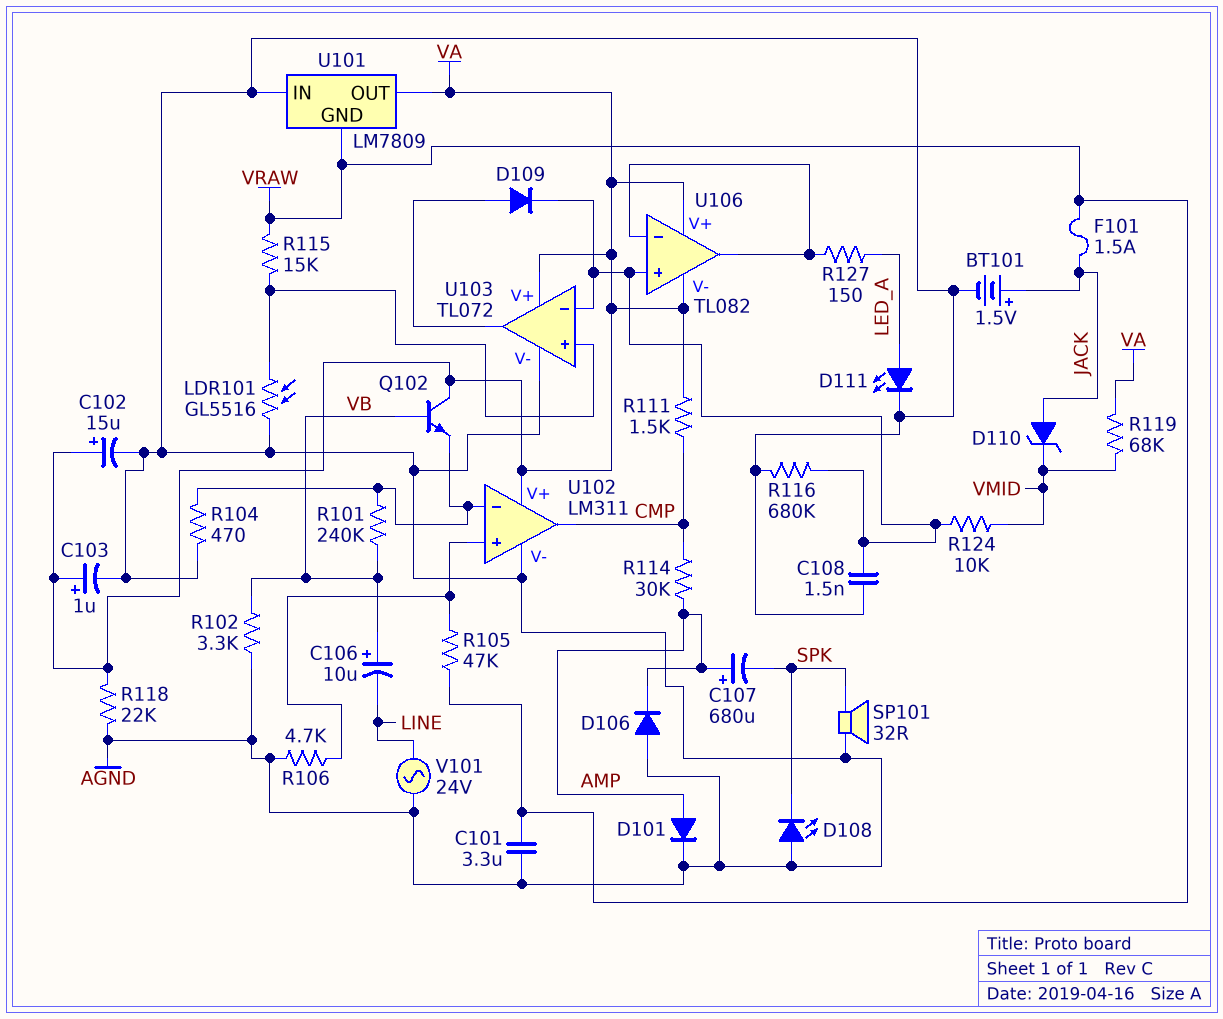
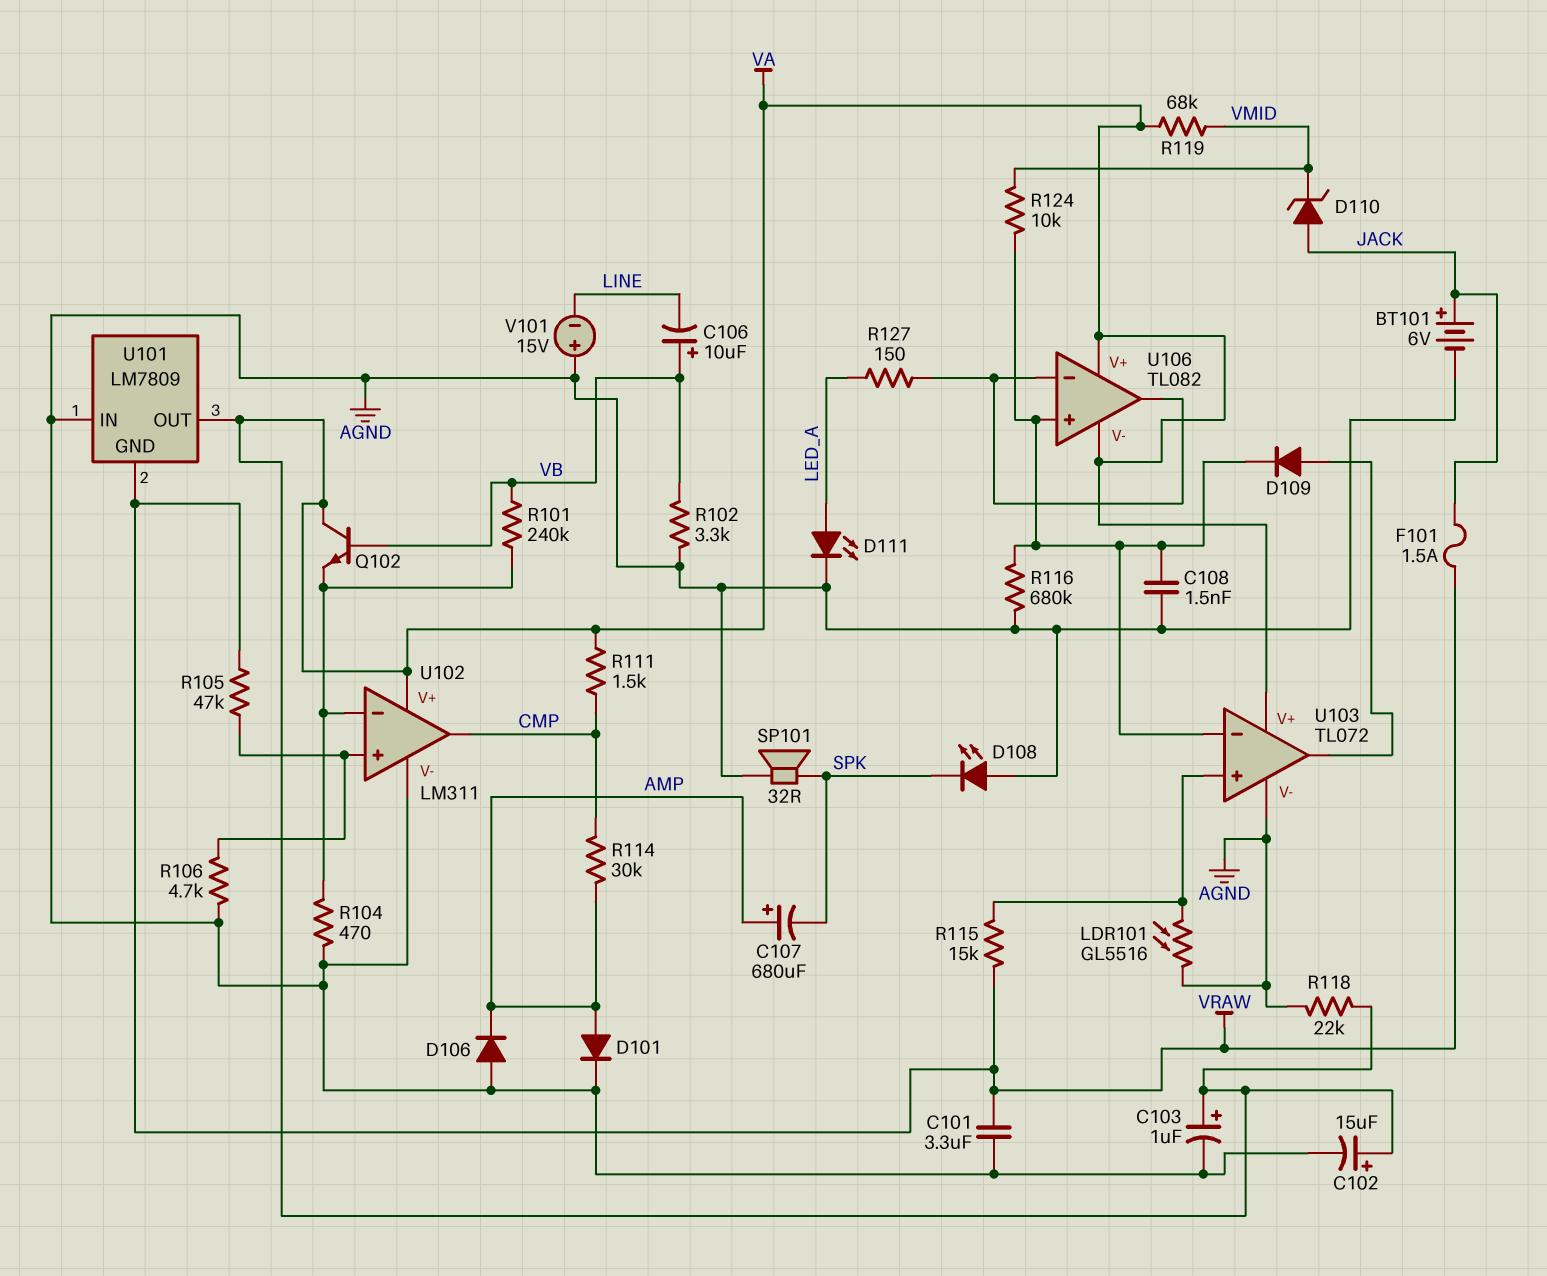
BT101: 1.5V (plus JACK, minus AGND) -> 6V (plus JACK, minus AGND)
V101: AC 24V (AGND, LINE) -> 15V (plus AGND, minus LINE)

